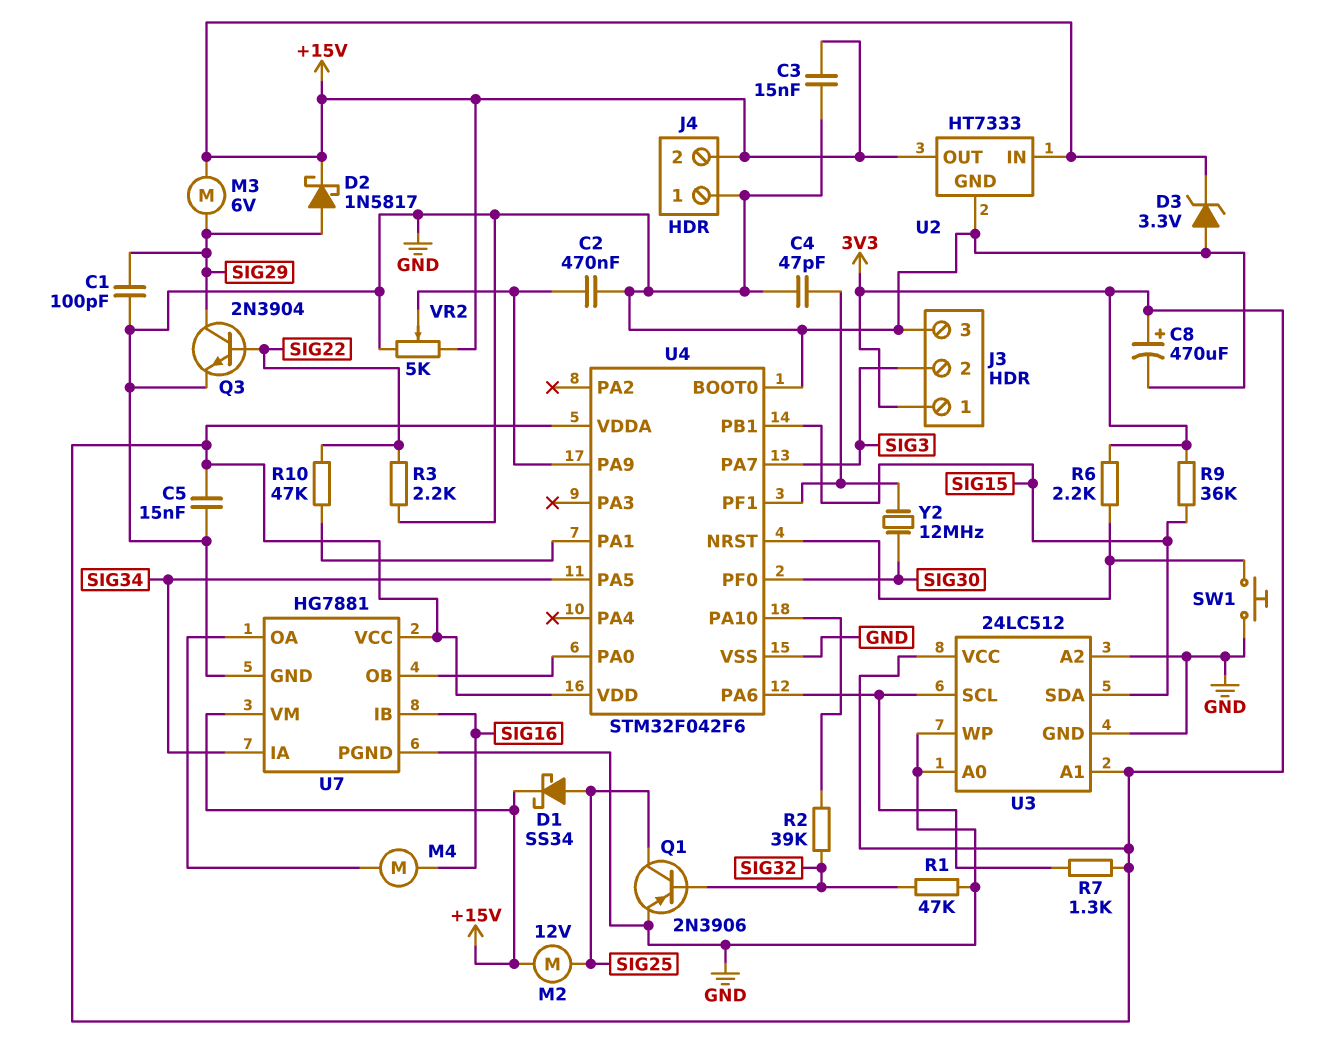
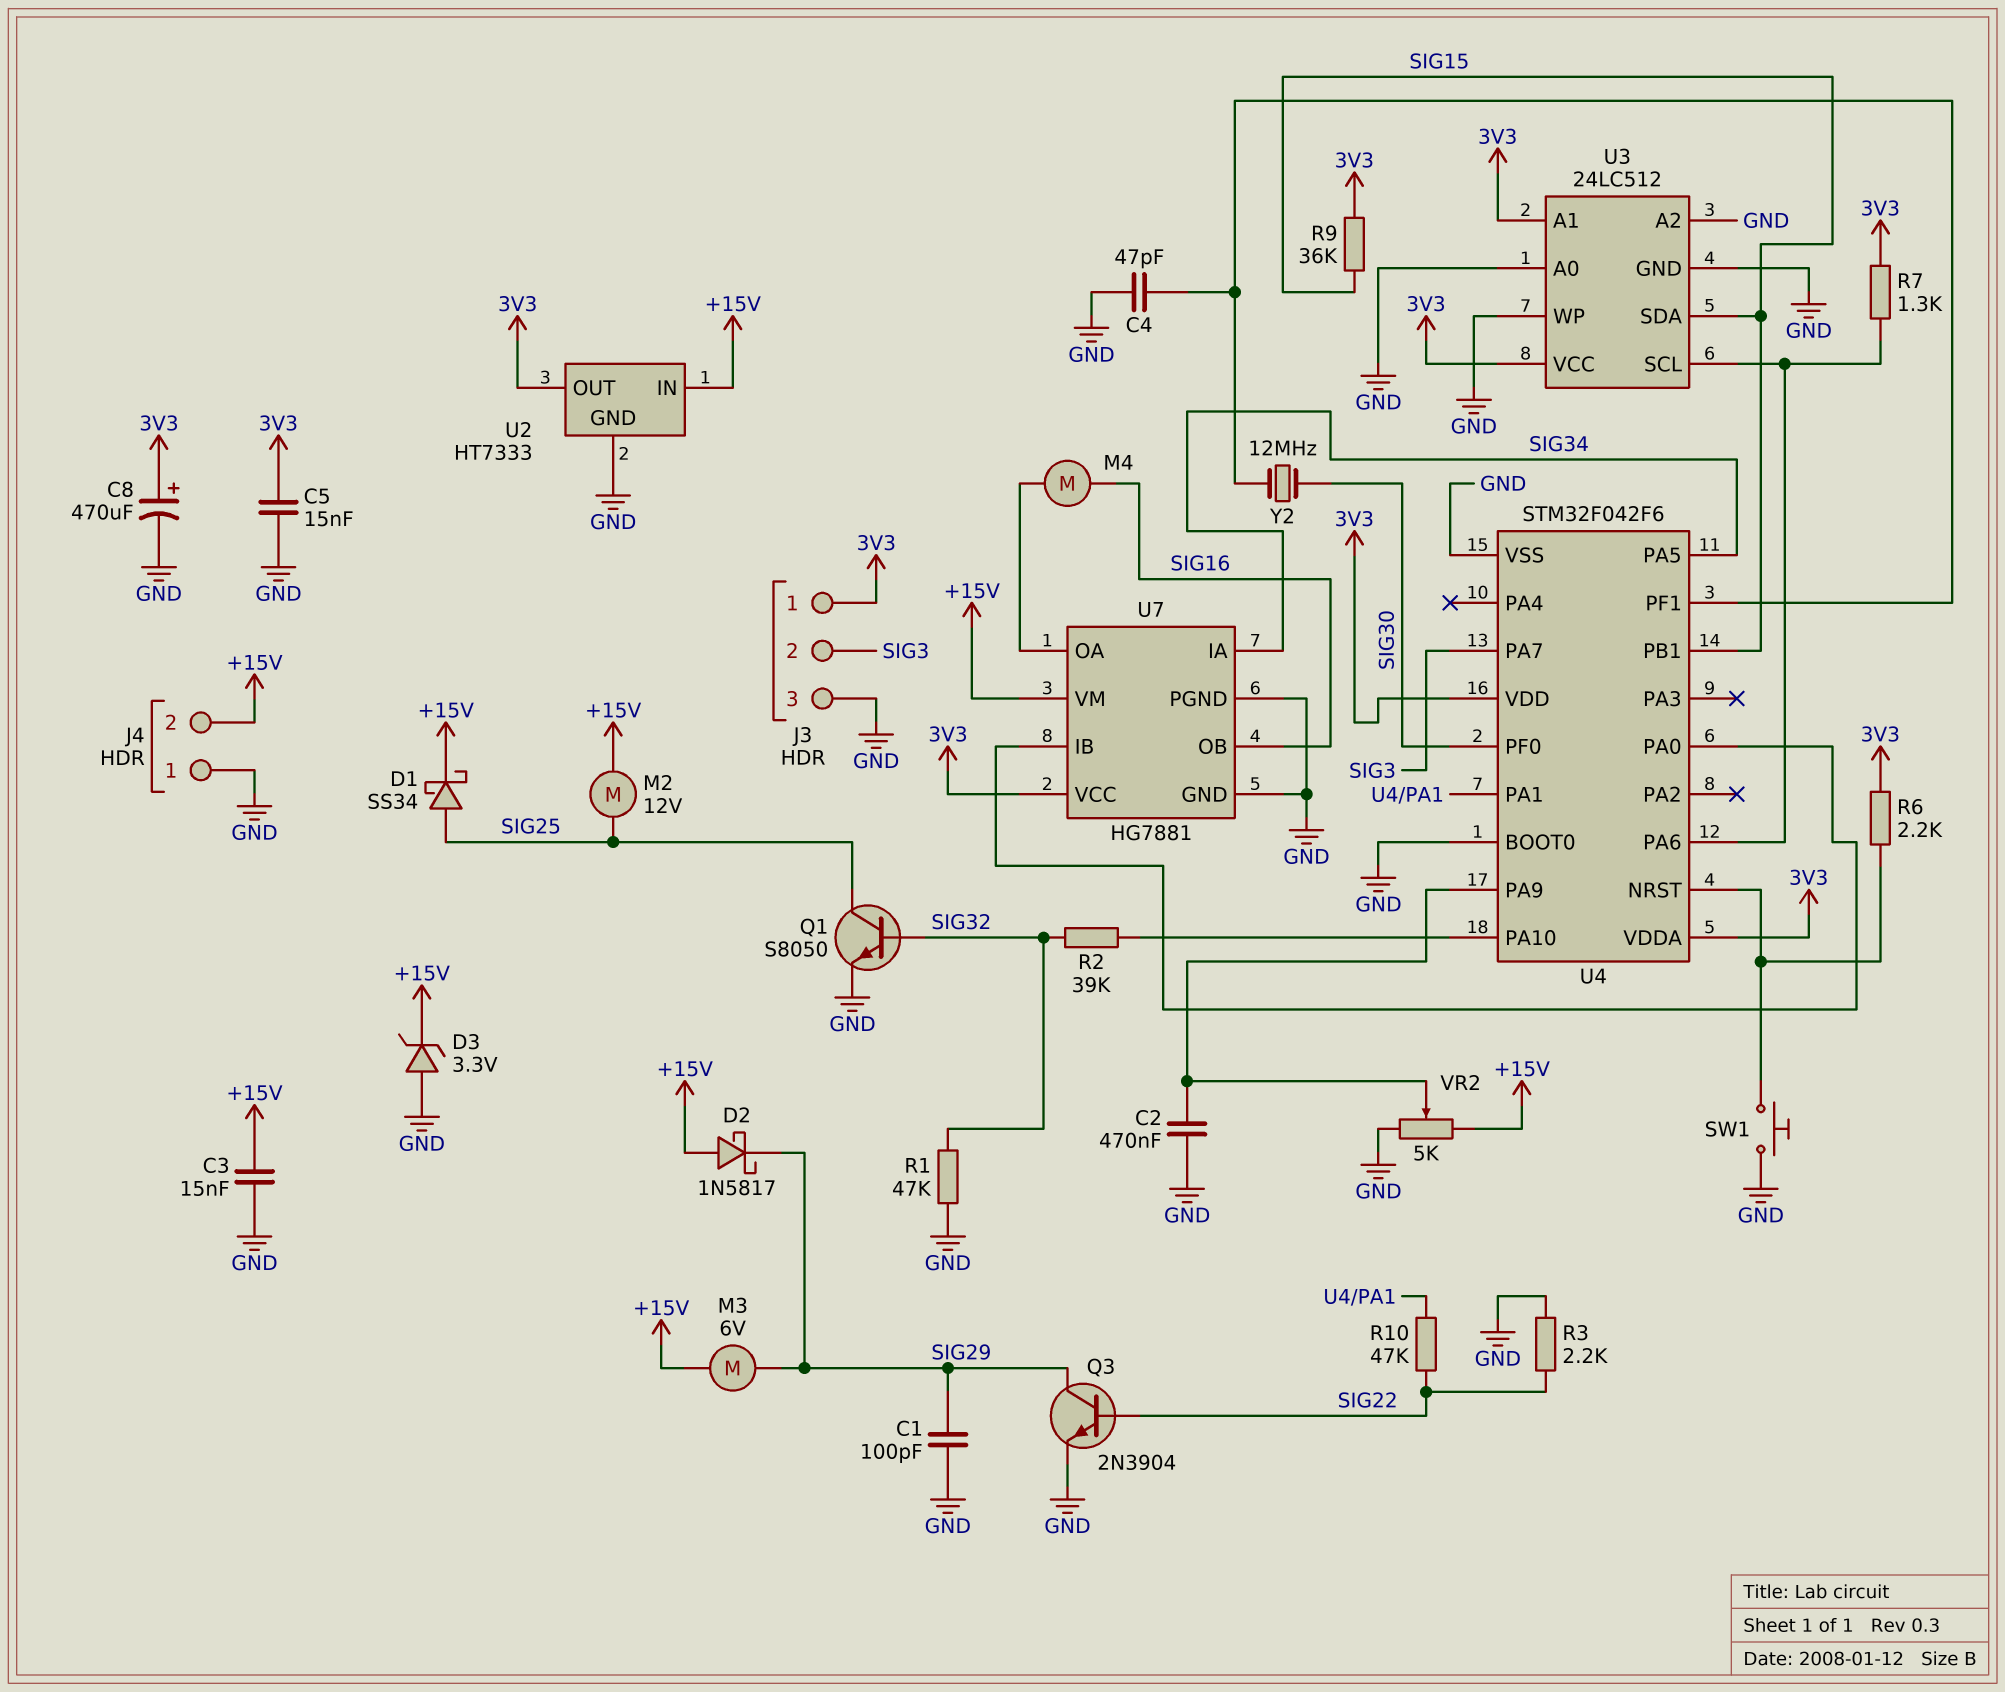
D2: schottky 1N5817 (A SIG29, K +15V) -> schottky 1N5817 (A +15V, K SIG29)
Q1: PNP 2N3906 (B SIG32, C SIG25, E GND) -> NPN S8050 (B SIG32, C SIG25, E GND)
U2 pin OUT: +15V -> 3V3
U7 pin IB: SIG16 -> U4/PA0
U7 pin OB: U4/PA0 -> SIG16

